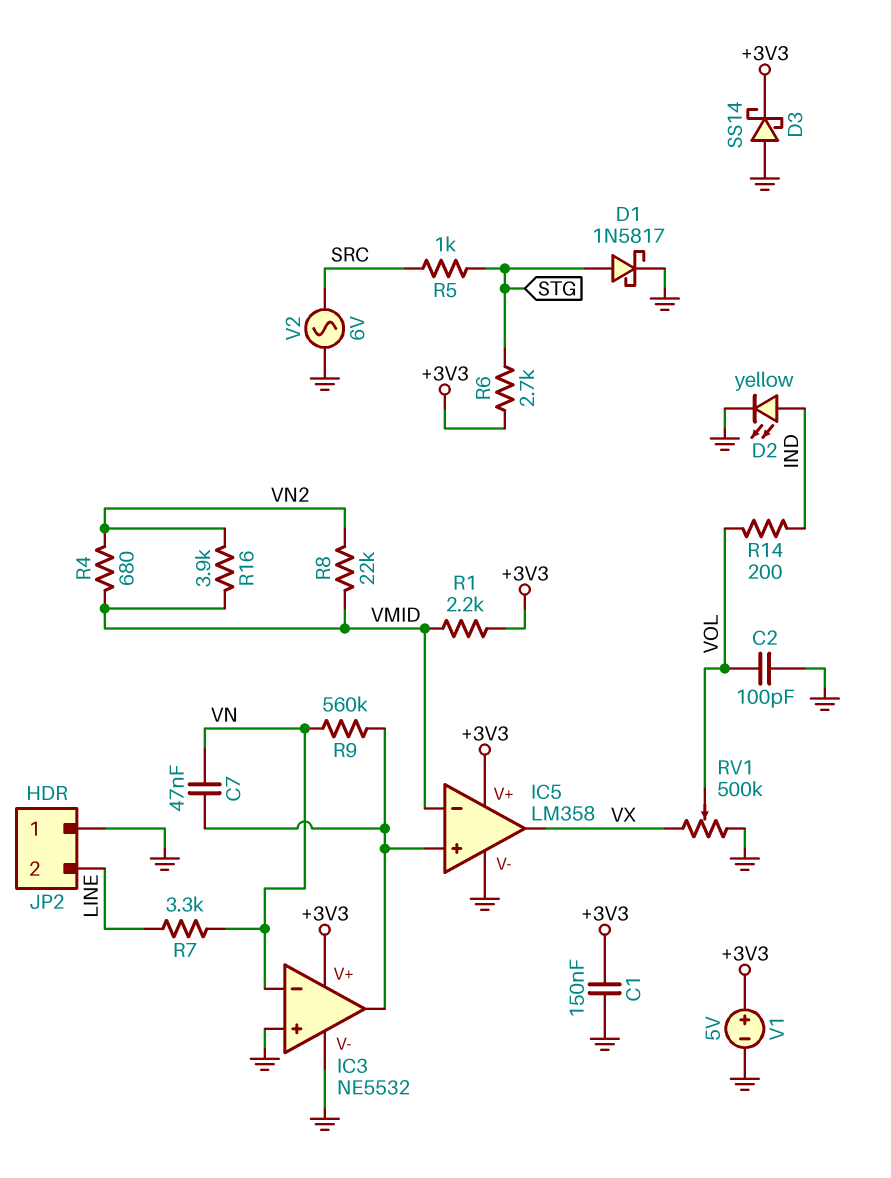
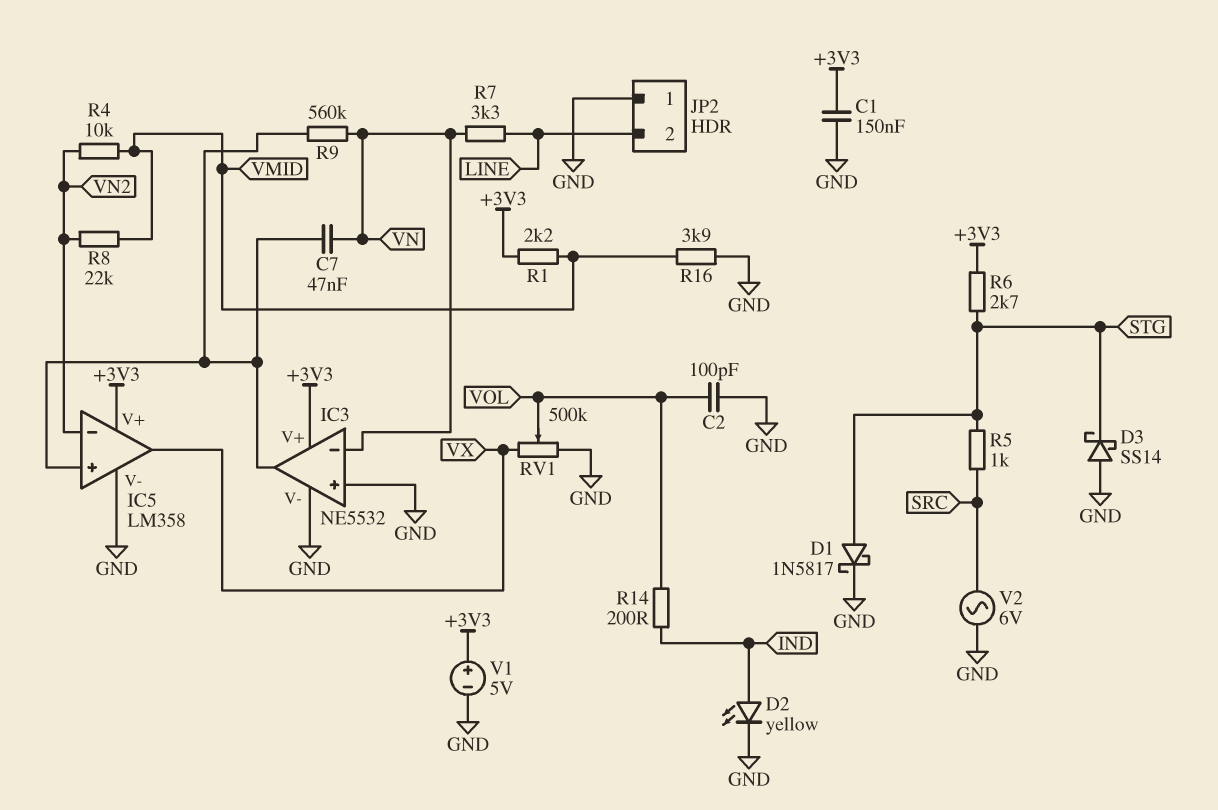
D3: schottky SS14 (A GND, K +3V3) -> schottky SS14 (A GND, K STG)
IC5 pin in-: VMID -> VN2
R4: 680 (VMID, VN2) -> 10k (VMID, VN2)
R16: 3.9k (VMID, VN2) -> 3.9k (GND, VMID)

